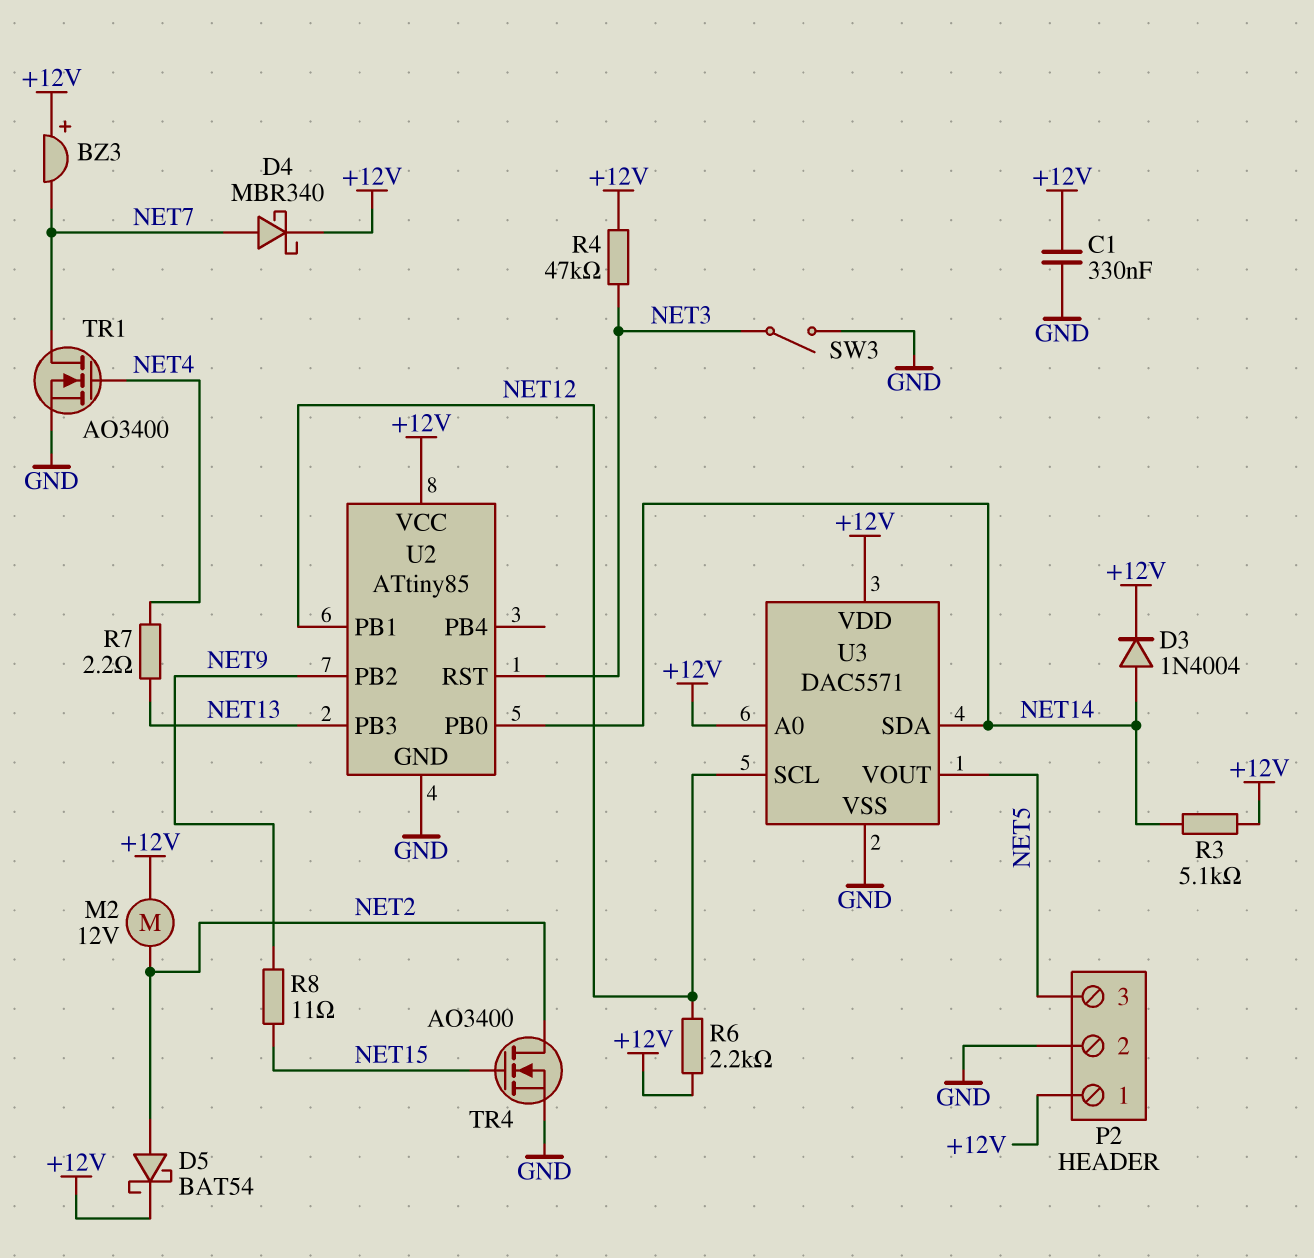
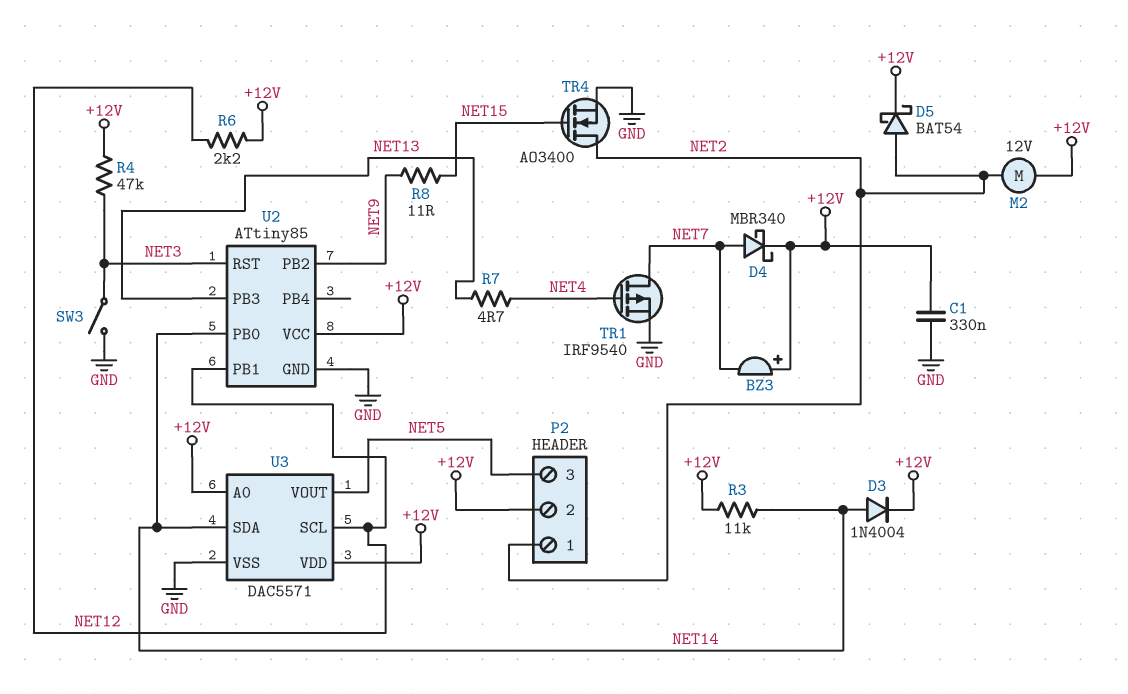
P2 pin 1: +12V -> NET2
P2 pin 2: GND -> +12V
R3: 5.1k (+12V, NET14) -> 11k (+12V, NET14)
R7: 2.2 (NET4, NET13) -> 4.7 (NET4, NET13)
TR1: NMOS AO3400 (G NET4, D NET7, S GND) -> PMOS IRF9540 (G NET4, D NET7, S GND)

